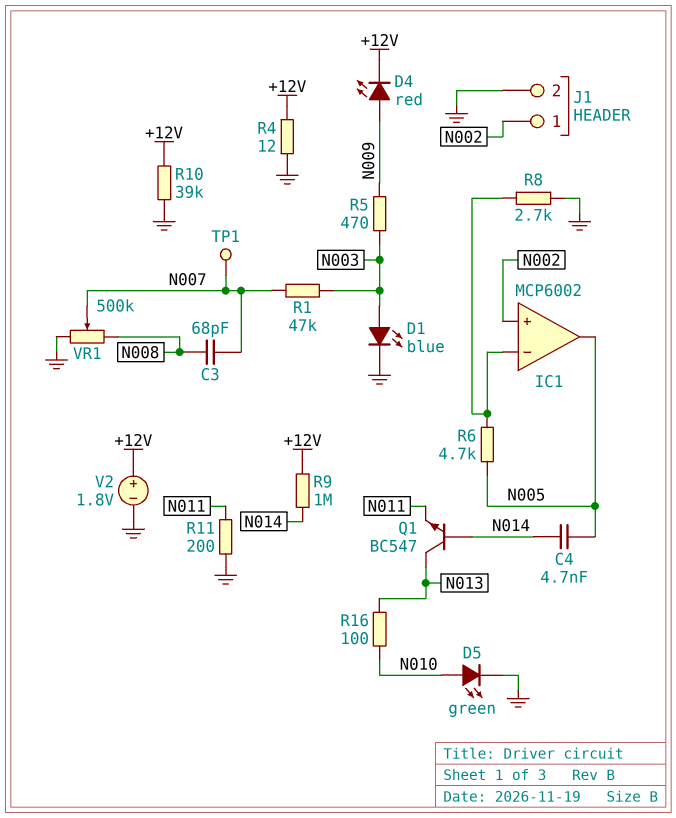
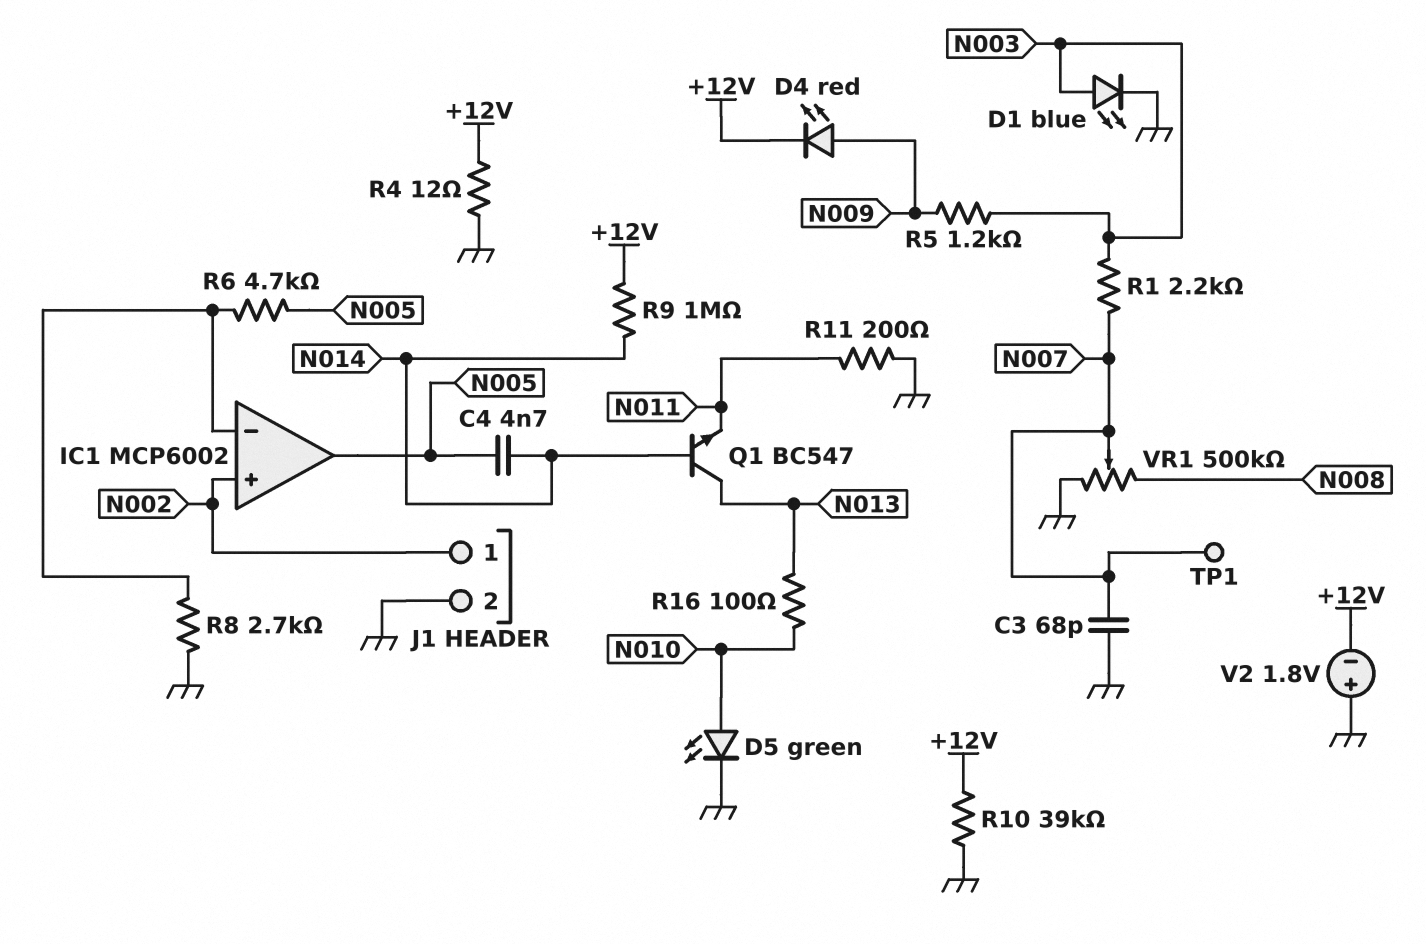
C3: 68pF (N007, N008) -> 68pF (GND, N007)
R1: 47k (N003, N007) -> 2.2k (N003, N007)
R5: 470 (N003, N009) -> 1.2k (N003, N009)
V2: 1.8V (plus +12V, minus GND) -> 1.8V (plus GND, minus +12V)

